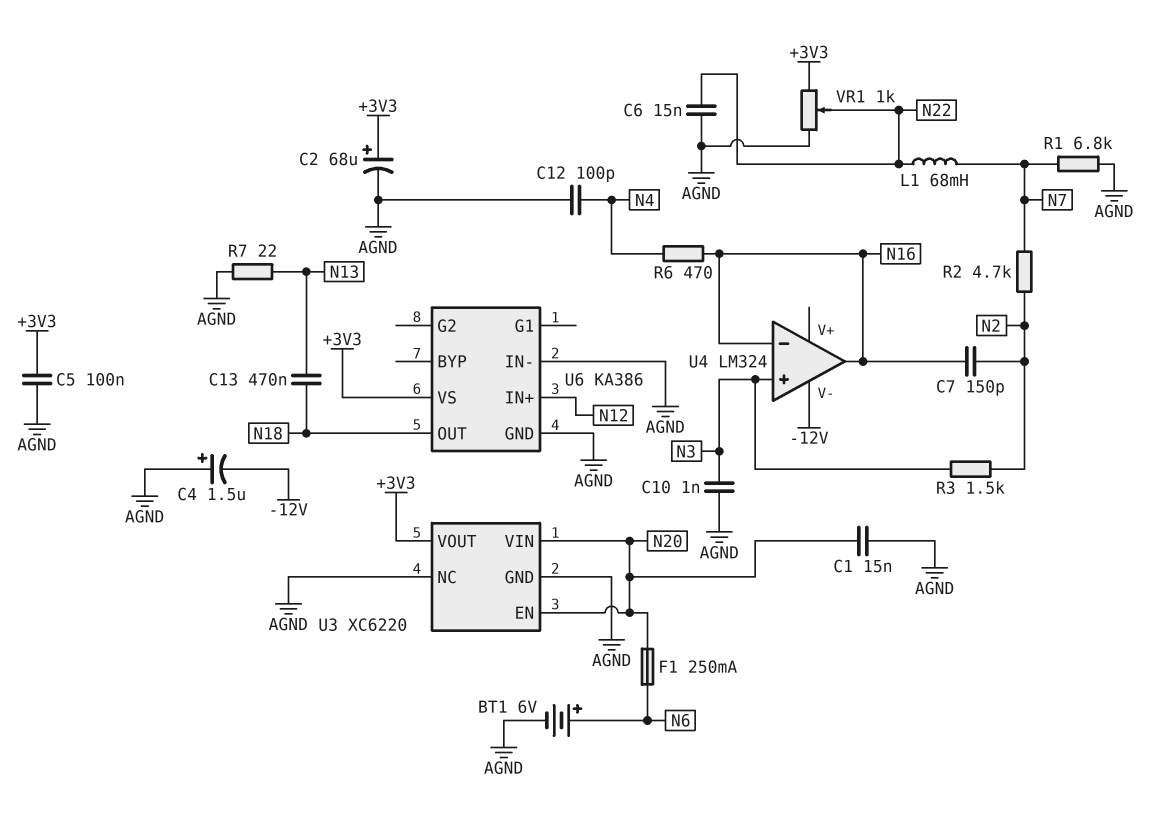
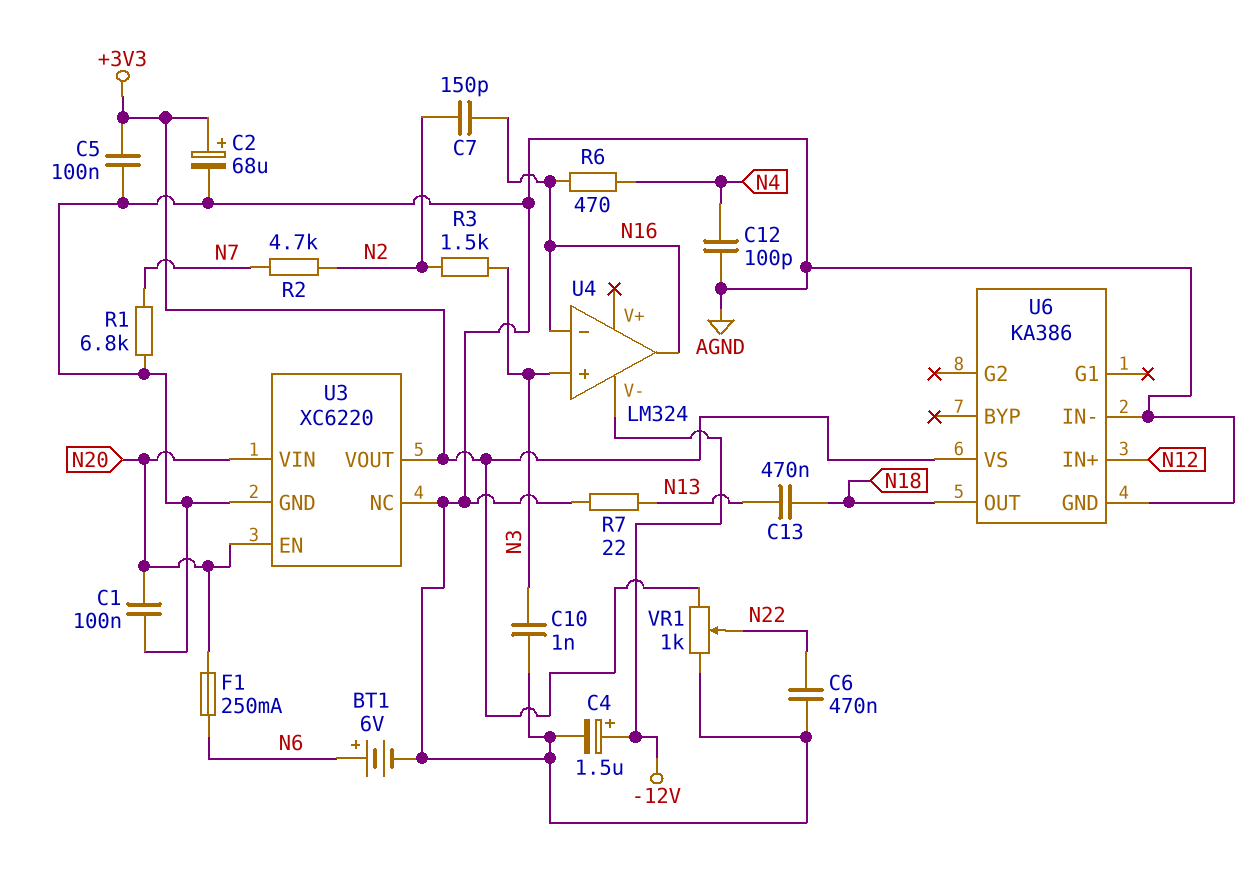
C1: 15nF (AGND, N20) -> 100nF (AGND, N20)
C4: 1.5uF (plus AGND, minus -12V) -> 1.5uF (plus -12V, minus AGND)
C6: 15nF (AGND, N22) -> 470nF (AGND, N22)
L1: 68mH (N7, N22) -> none

